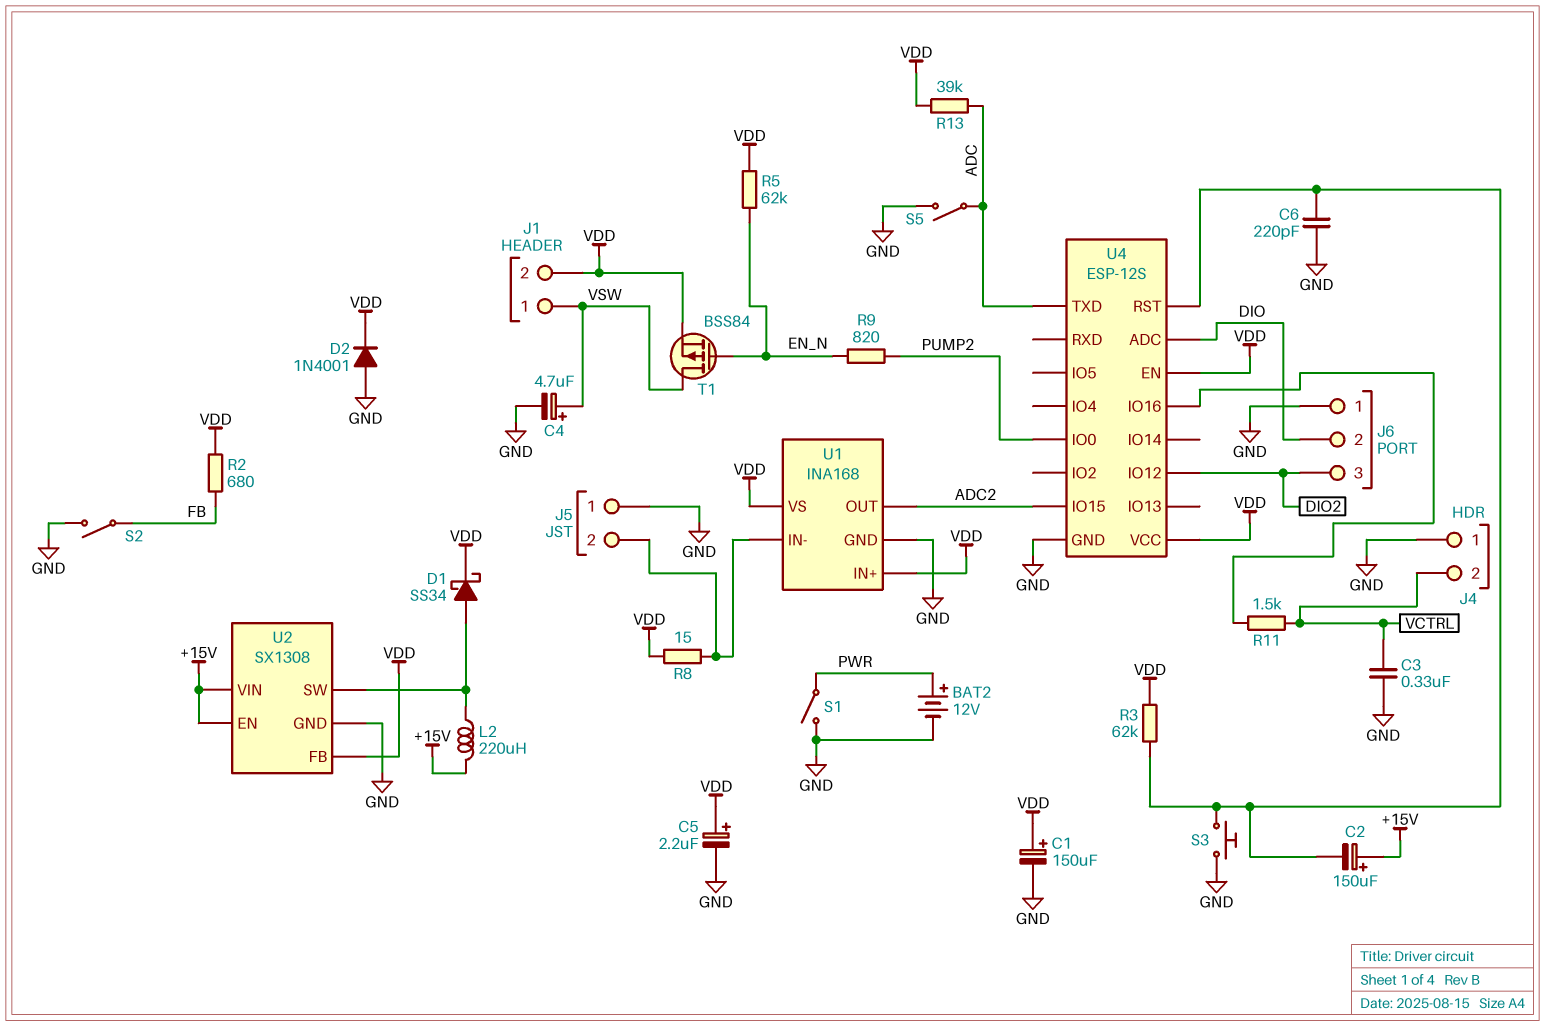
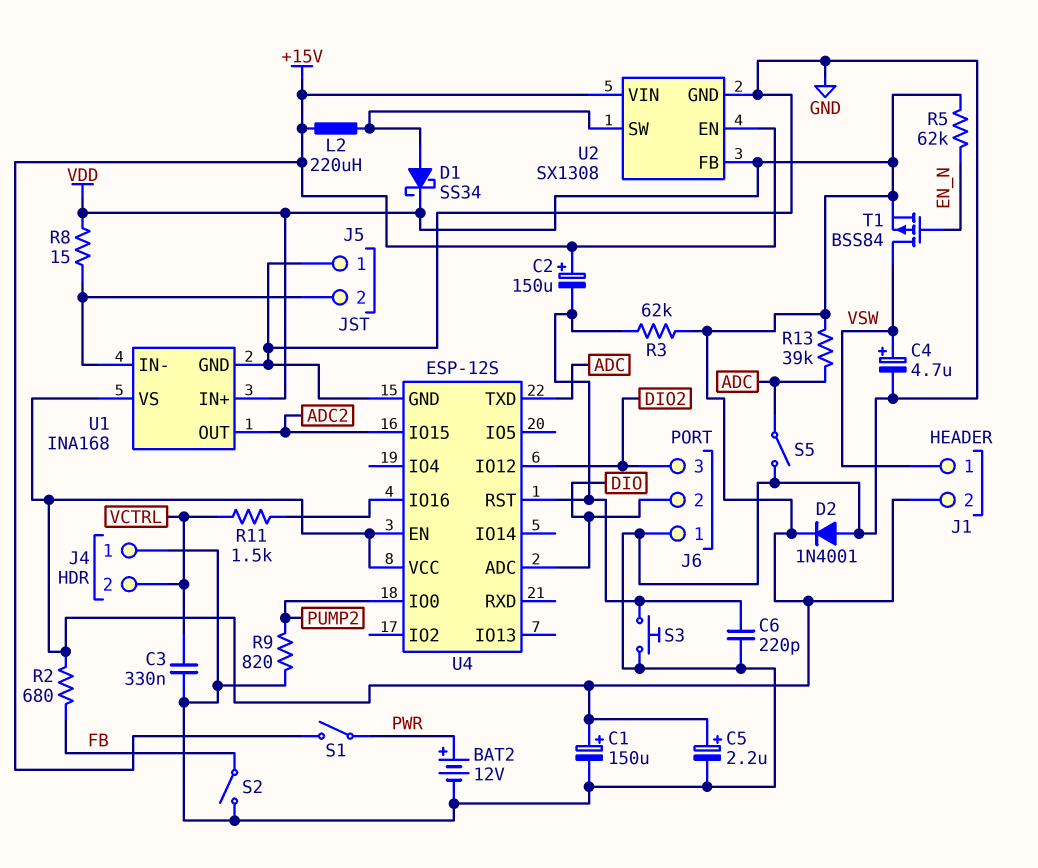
R9: 820 (EN_N, PUMP2) -> 820 (GND, PUMP2)
S1: switch (GND, PWR) -> switch (+15V, PWR)

